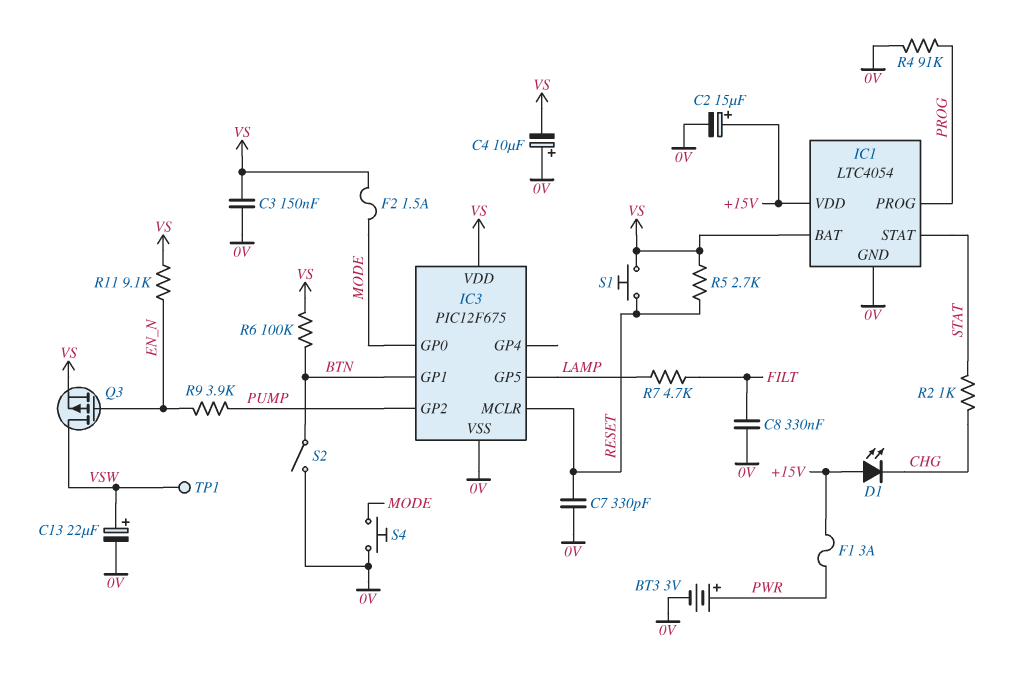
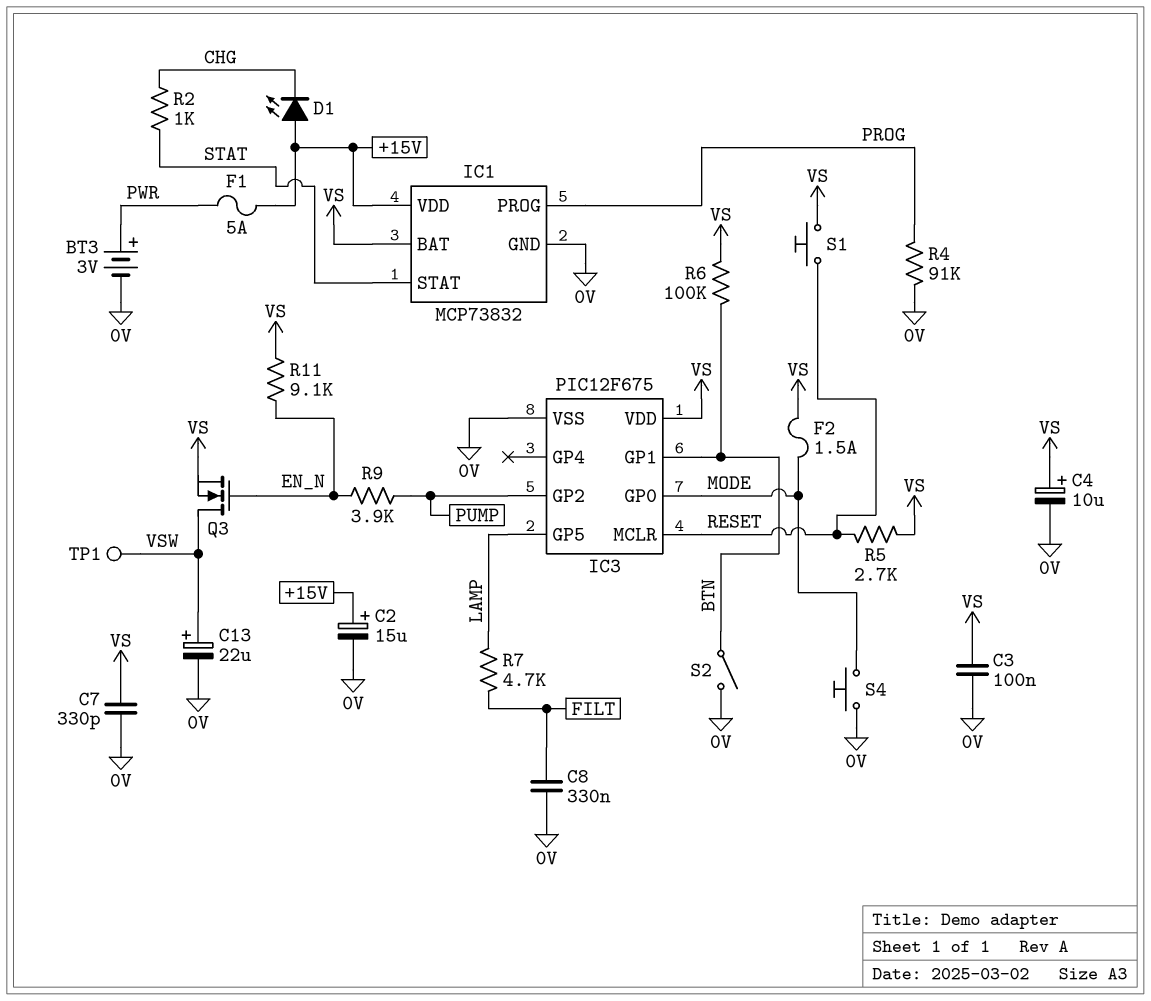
C3: 150nF (0V, VS) -> 100nF (0V, VS)
C4: 10uF (plus 0V, minus VS) -> 10uF (plus VS, minus 0V)
C7: 330pF (0V, RESET) -> 330pF (0V, VS)
F1: 3A (+15V, PWR) -> 5A (+15V, PWR)
IC1: LTC4054 -> MCP73832
Q3: PMOS (G EN_N, D VSW, S VS) -> NMOS (G EN_N, D VSW, S VS)

